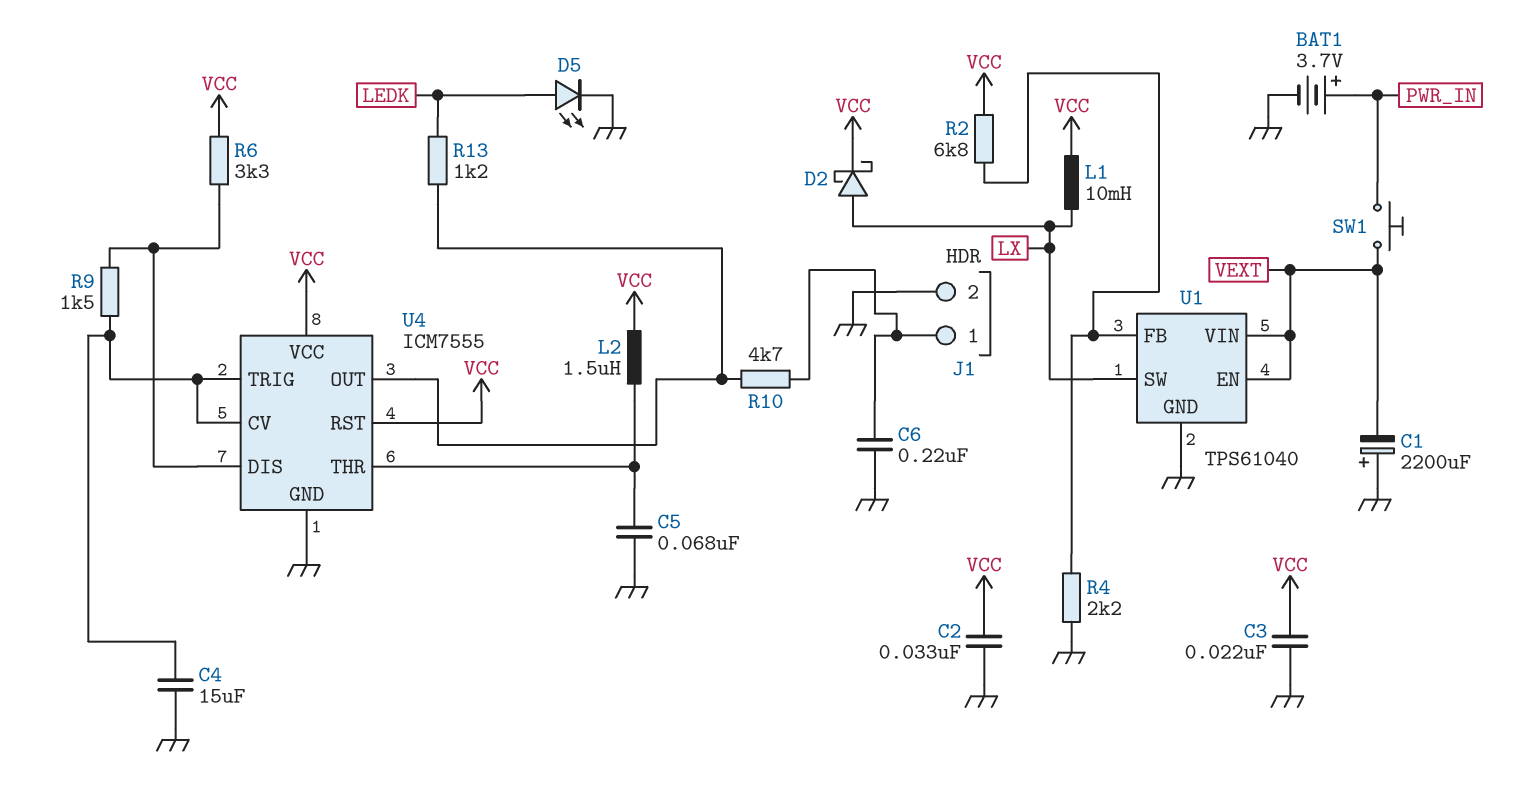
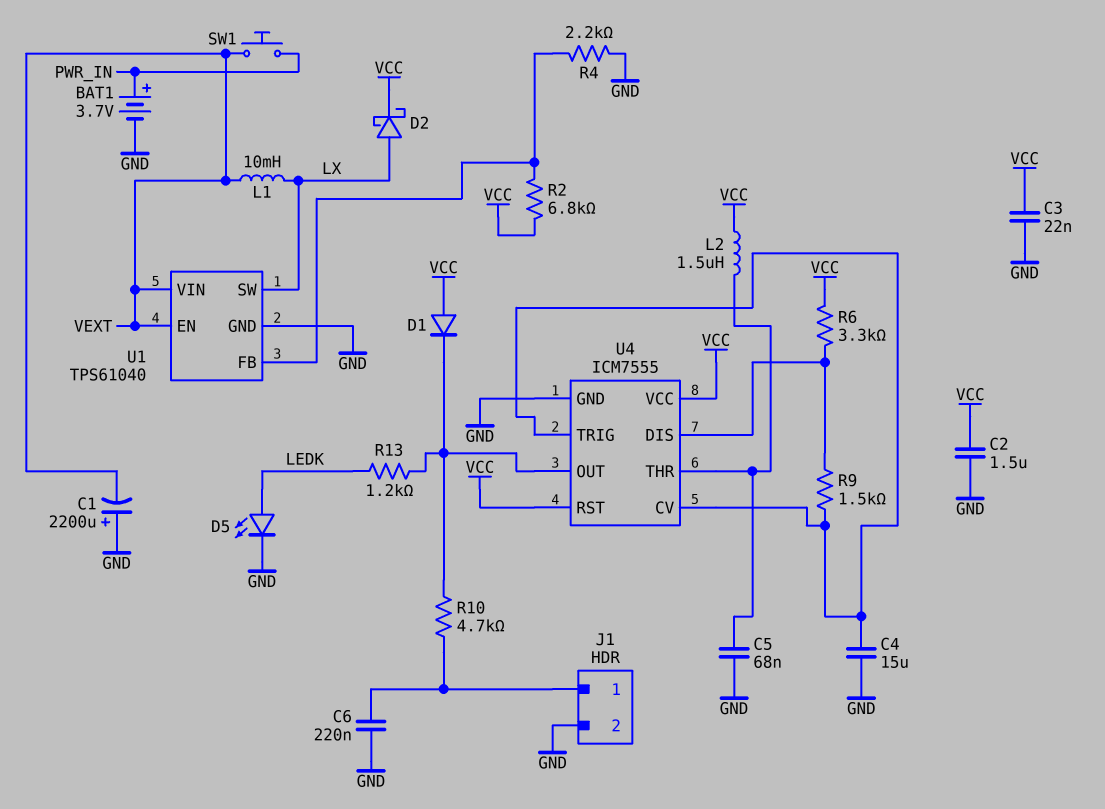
C2: 33nF (GND, VCC) -> 1.5uF (GND, VCC)
D1: none -> diode (A VCC, K U4/OUT)
L1: 10mH (LX, VCC) -> 10mH (LX, VEXT)

